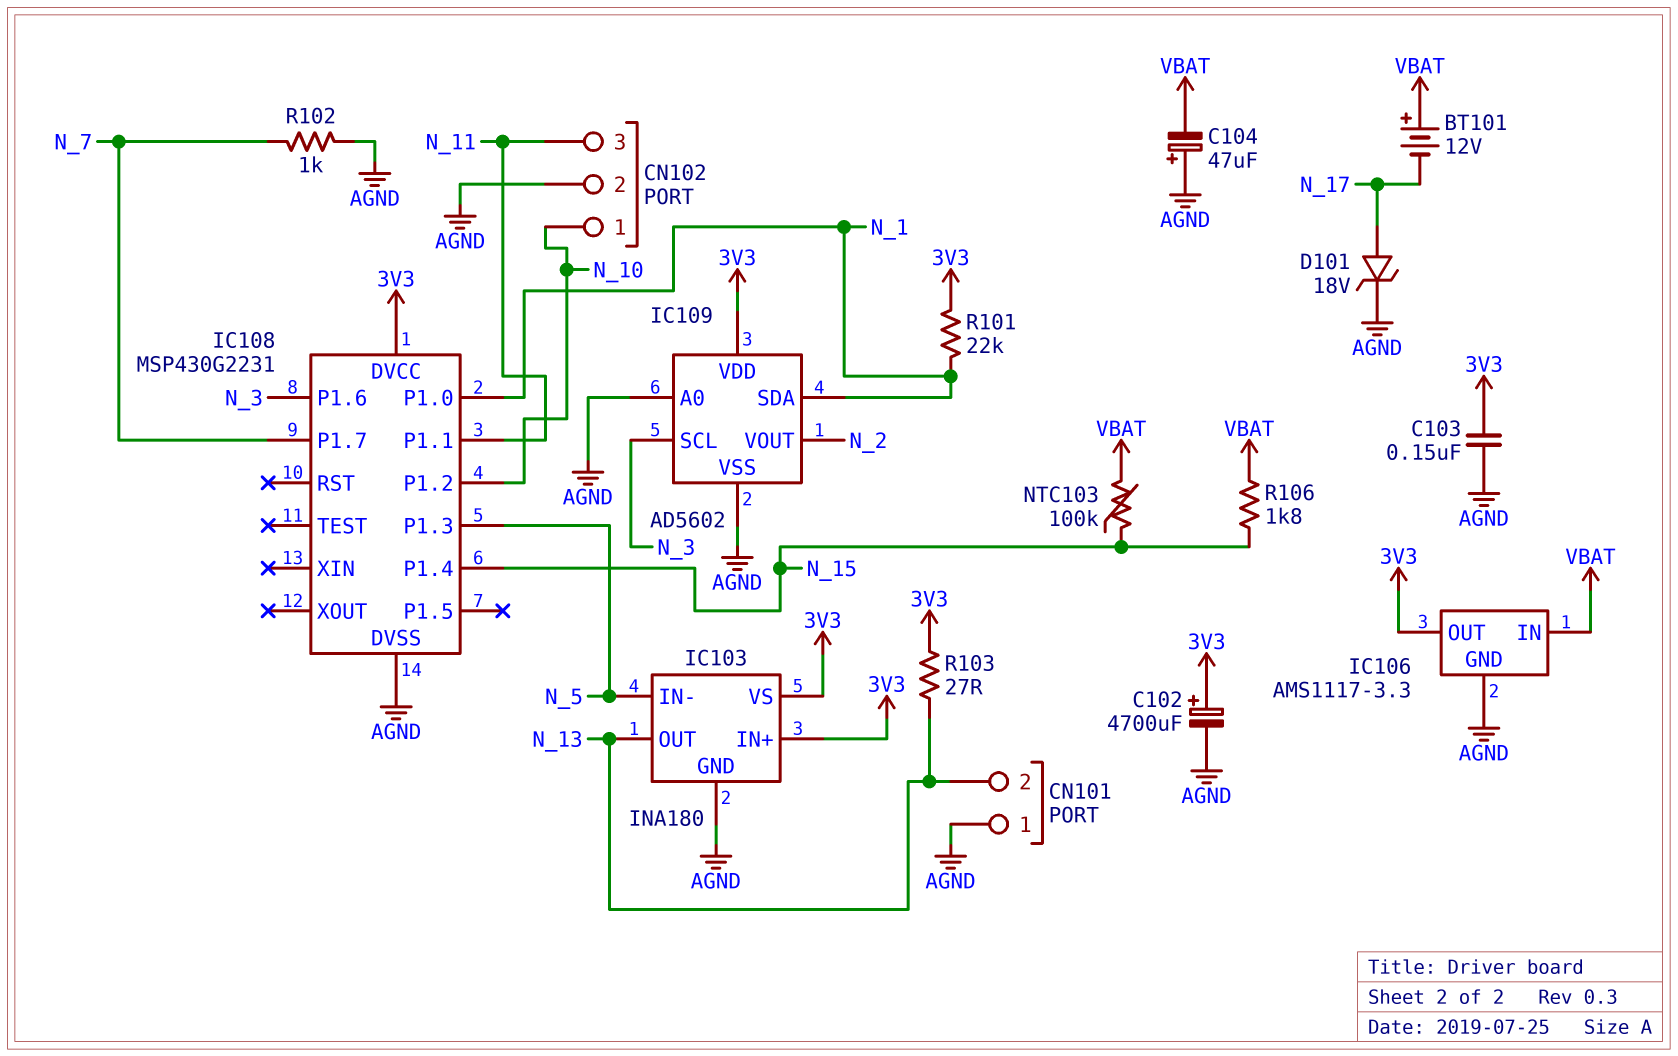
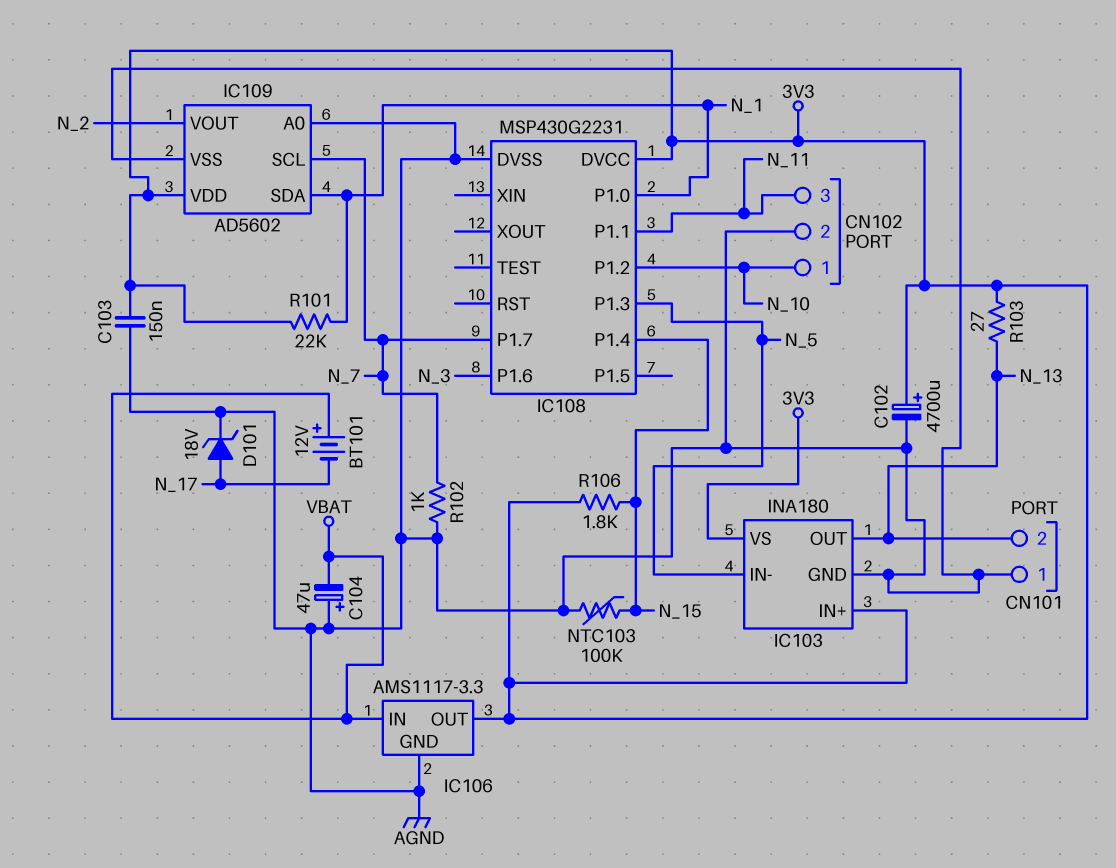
IC109 pin SCL: N_3 -> N_7
NTC103: 100k (N_15, VBAT) -> 100k (AGND, N_15)
R106: 1.8k (N_15, VBAT) -> 1.8k (3V3, N_15)

